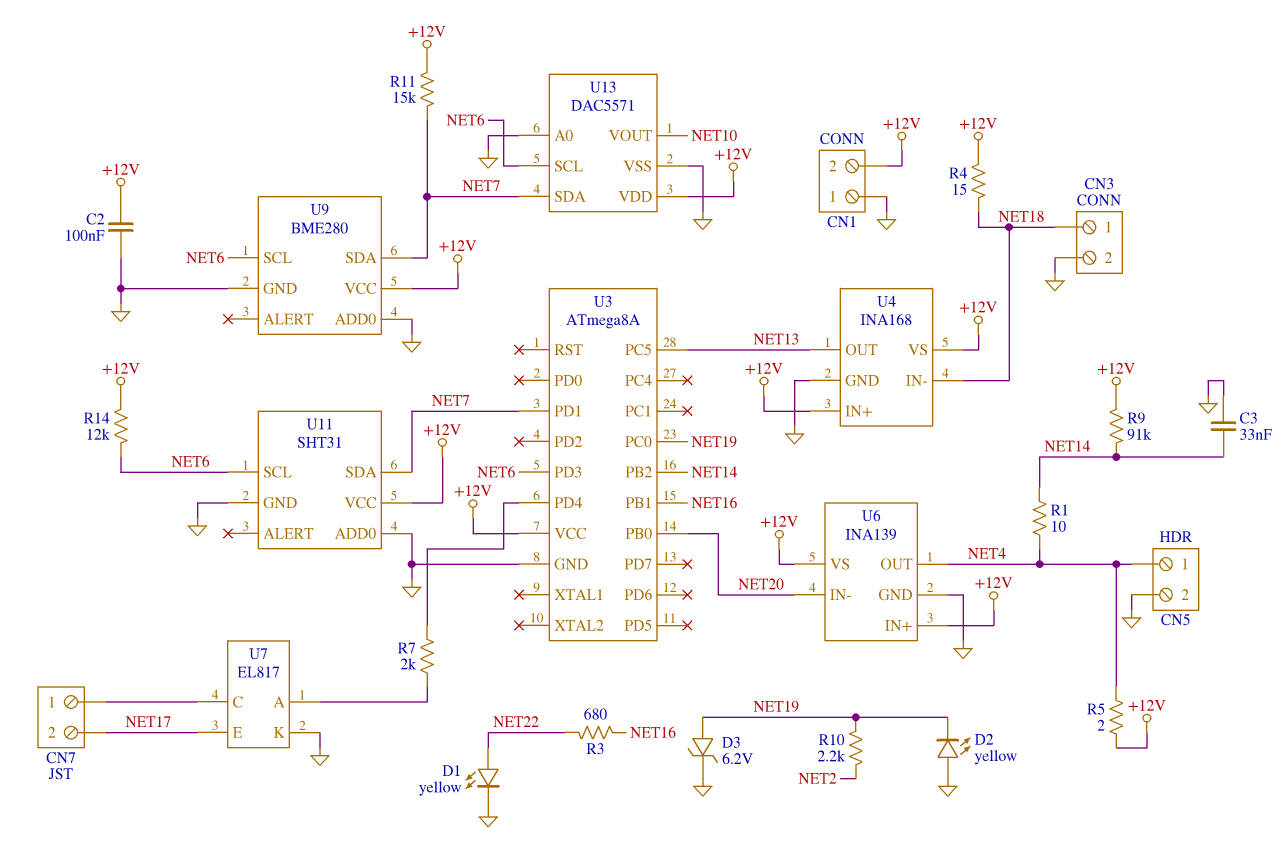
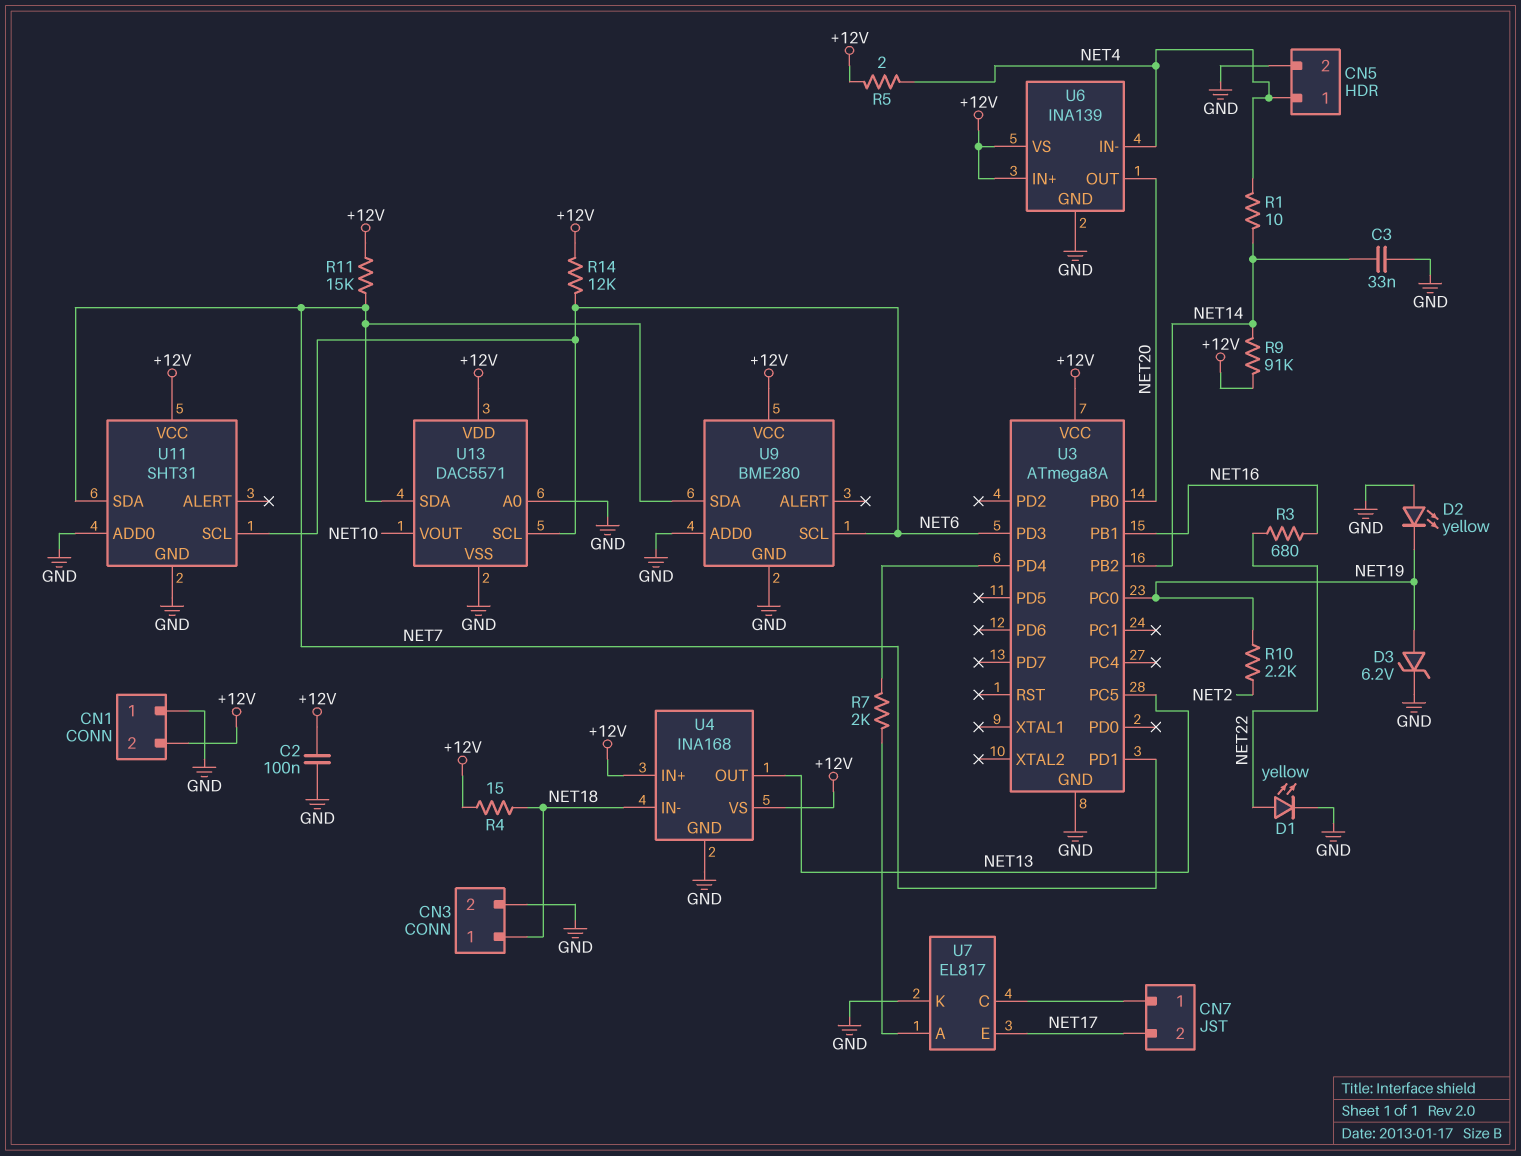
U6 pin IN-: NET20 -> NET4
U6 pin OUT: NET4 -> NET20

